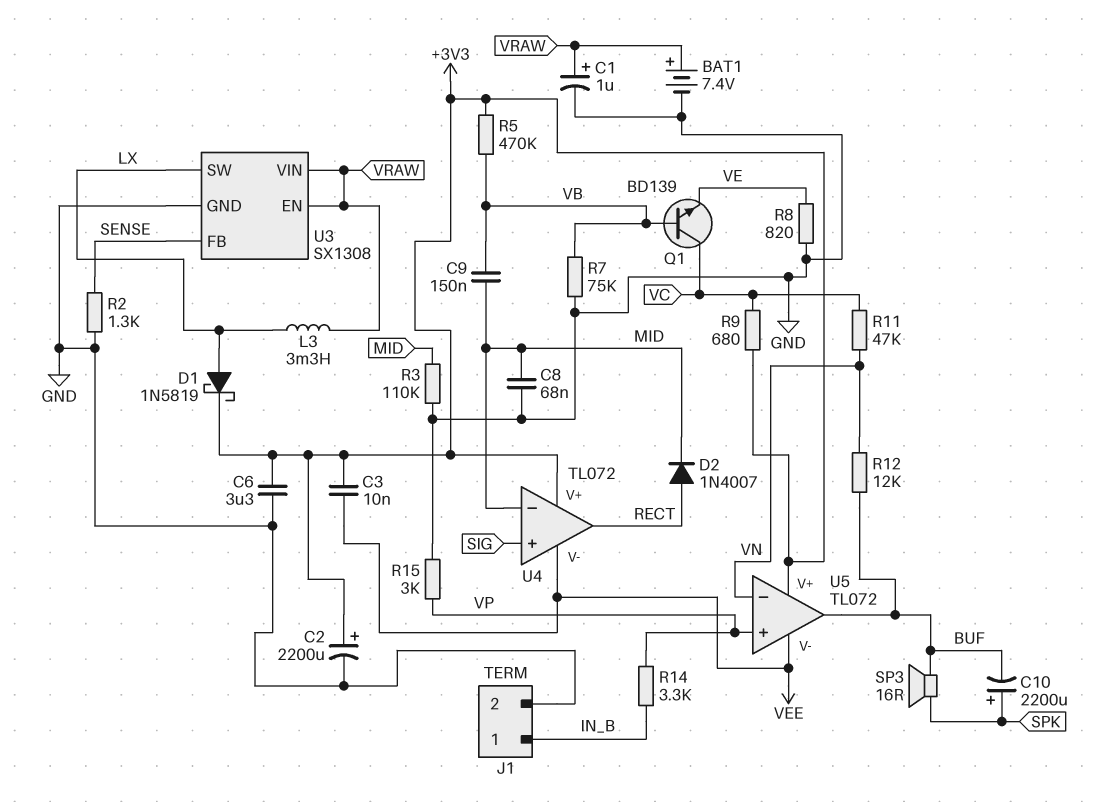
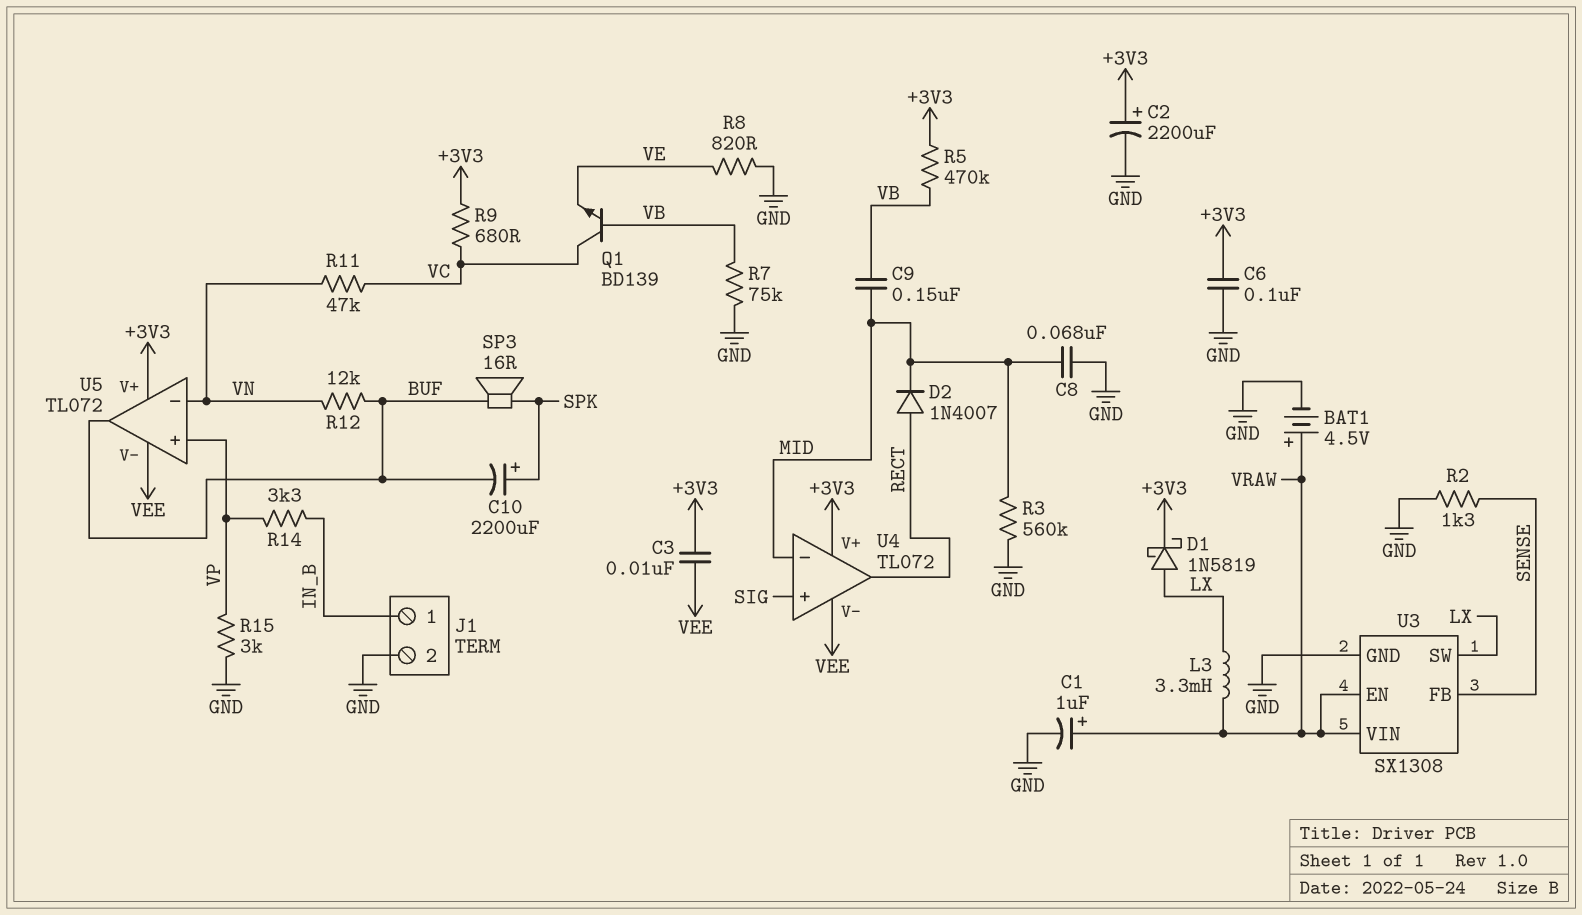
BAT1: 7.4V (plus VRAW, minus GND) -> 4.5V (plus VRAW, minus GND)
C6: 3.3uF (+3V3, GND) -> 100nF (+3V3, GND)
R3: 110k (GND, MID) -> 560k (GND, MID)

